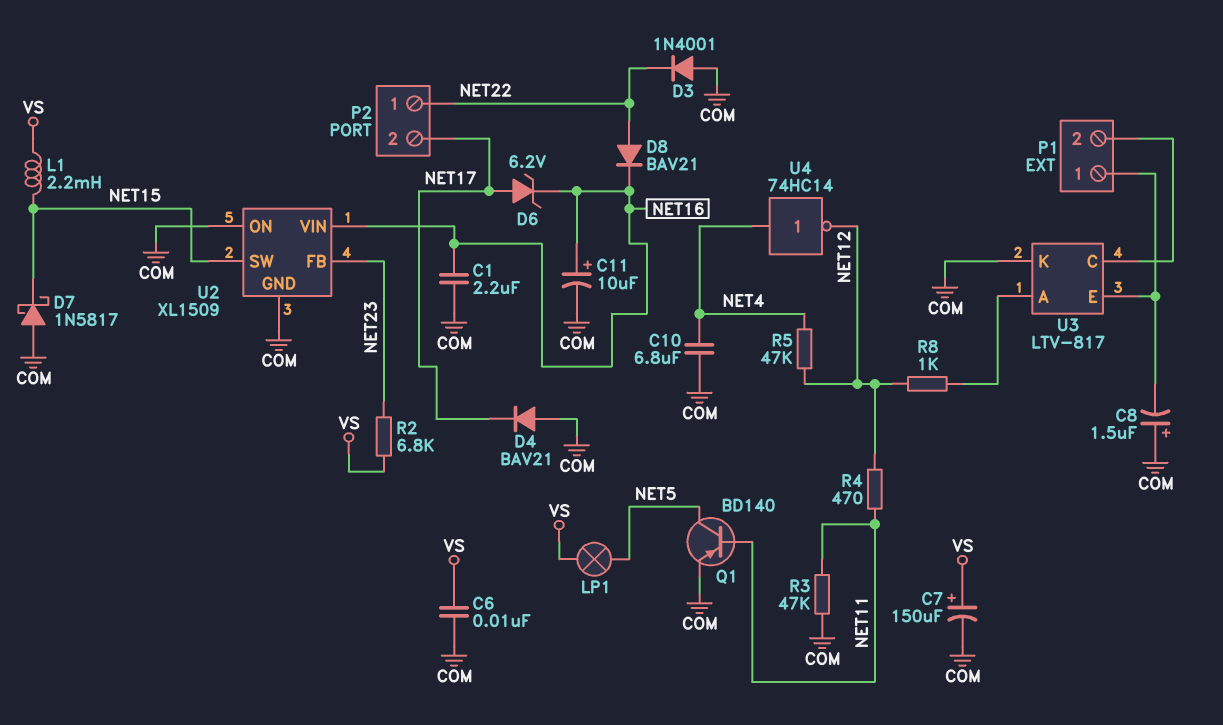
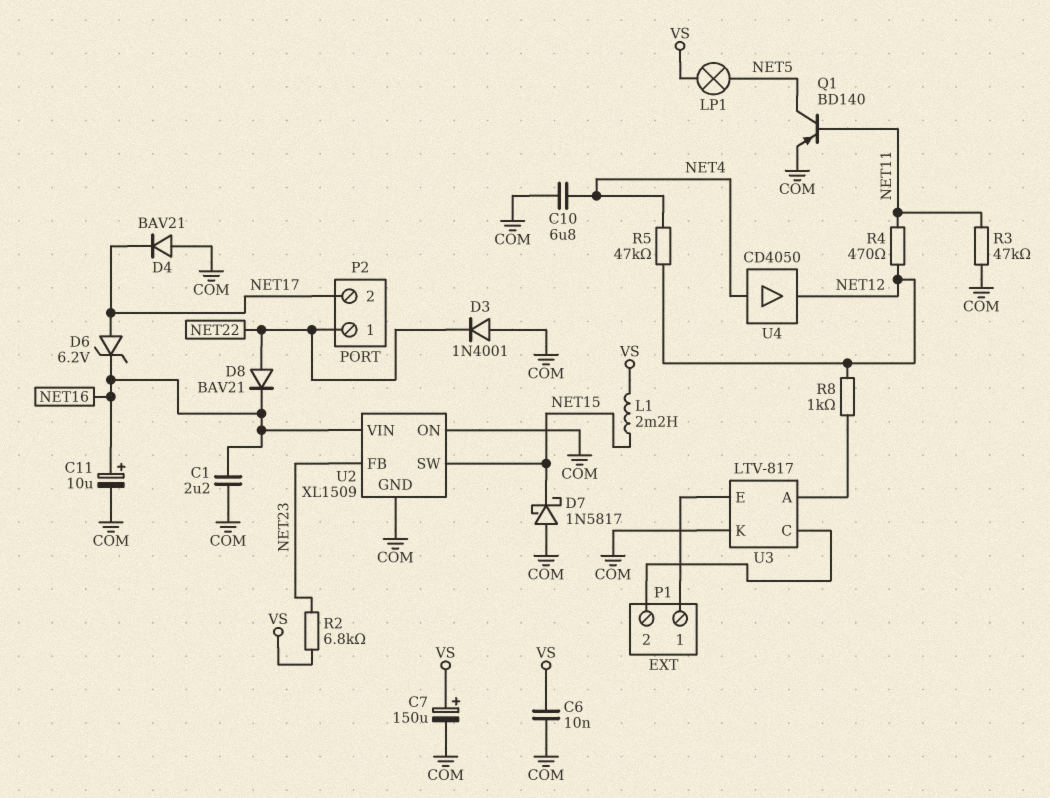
C8: 1.5uF (plus COM, minus P1/1) -> none
U4: NOT 74HC14 (in NET4, out NET12) -> buffer CD4050 (in NET4, out NET12)

